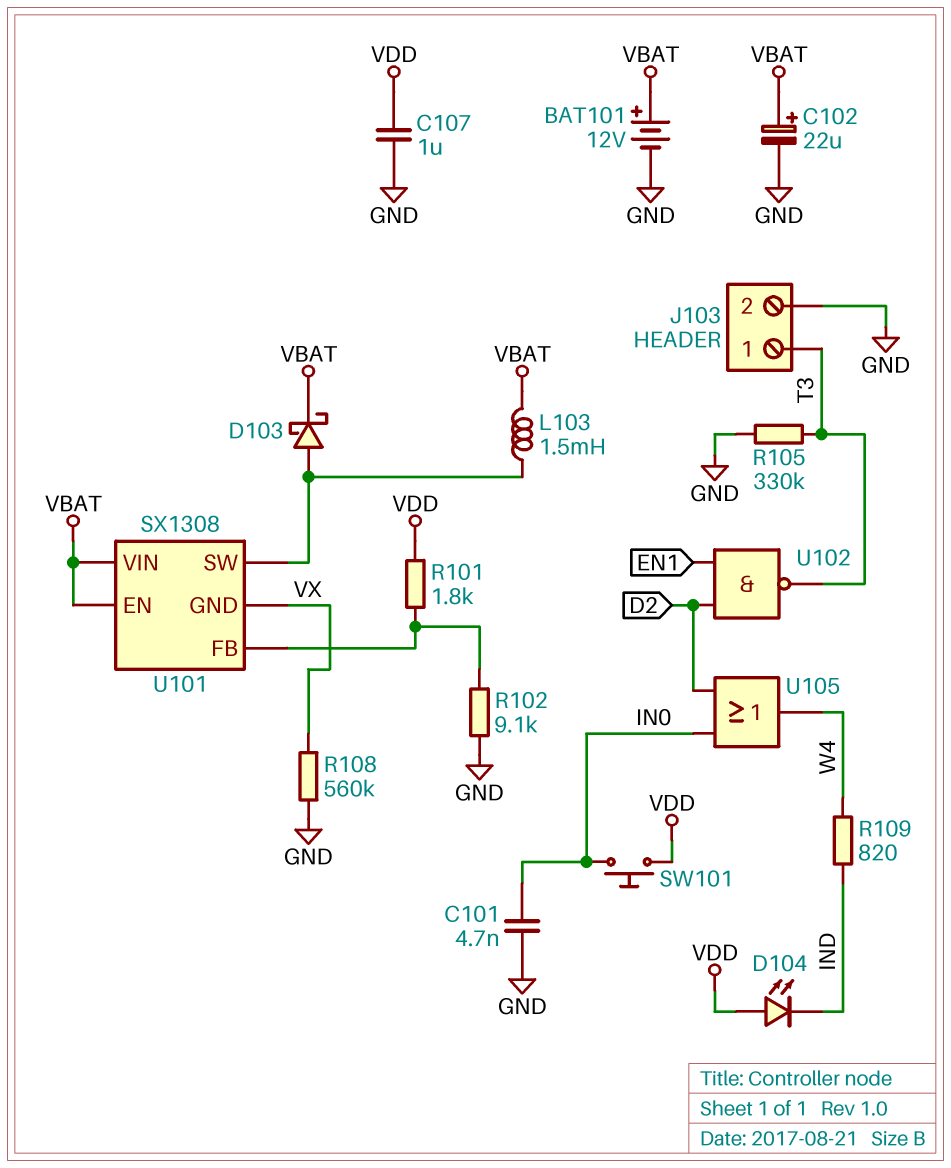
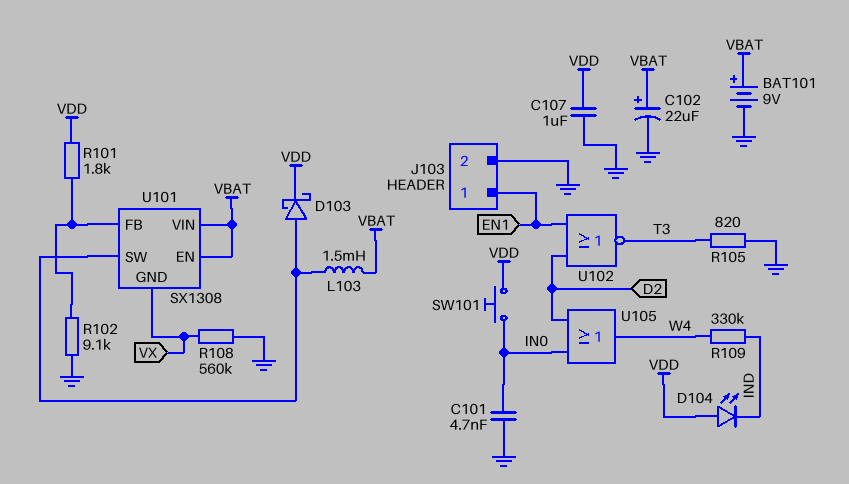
BAT101: 12V (plus VBAT, minus GND) -> 9V (plus VBAT, minus GND)
D103: schottky (A U101/SW, K VBAT) -> schottky (A U101/SW, K VDD)
J103 pin 1: T3 -> EN1
R105: 330k (GND, T3) -> 820 (GND, T3)
R109: 820 (IND, W4) -> 330k (IND, W4)
U102: NAND (in D2, in EN1, out T3) -> NOR (in D2, in EN1, out T3)

